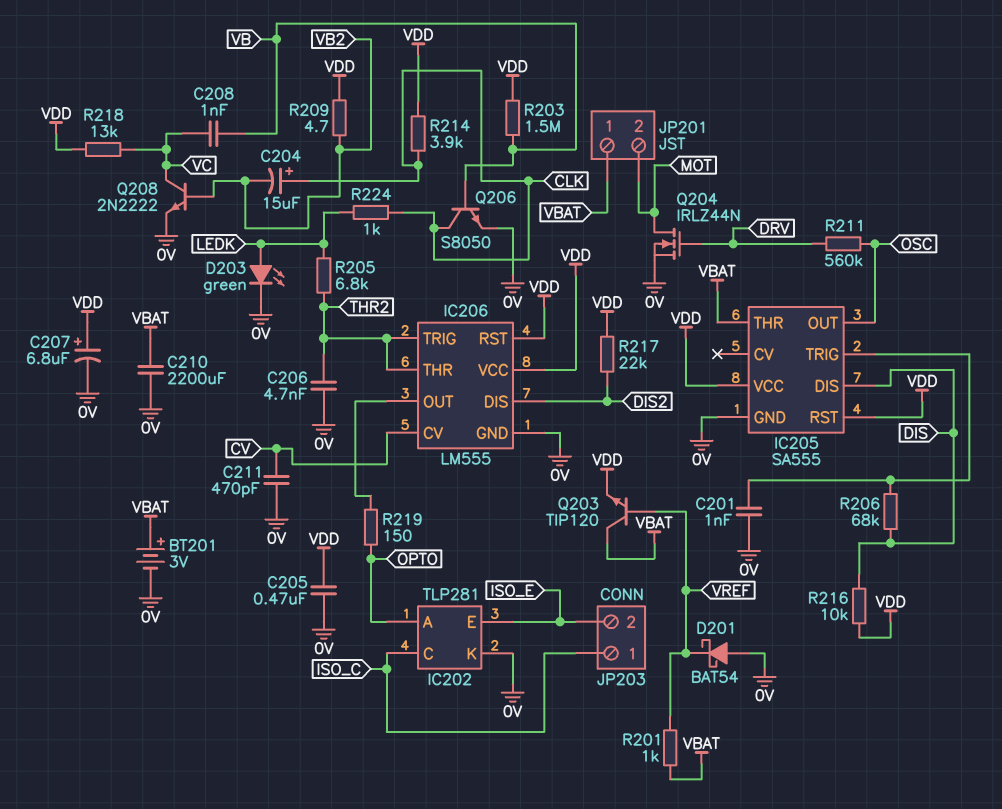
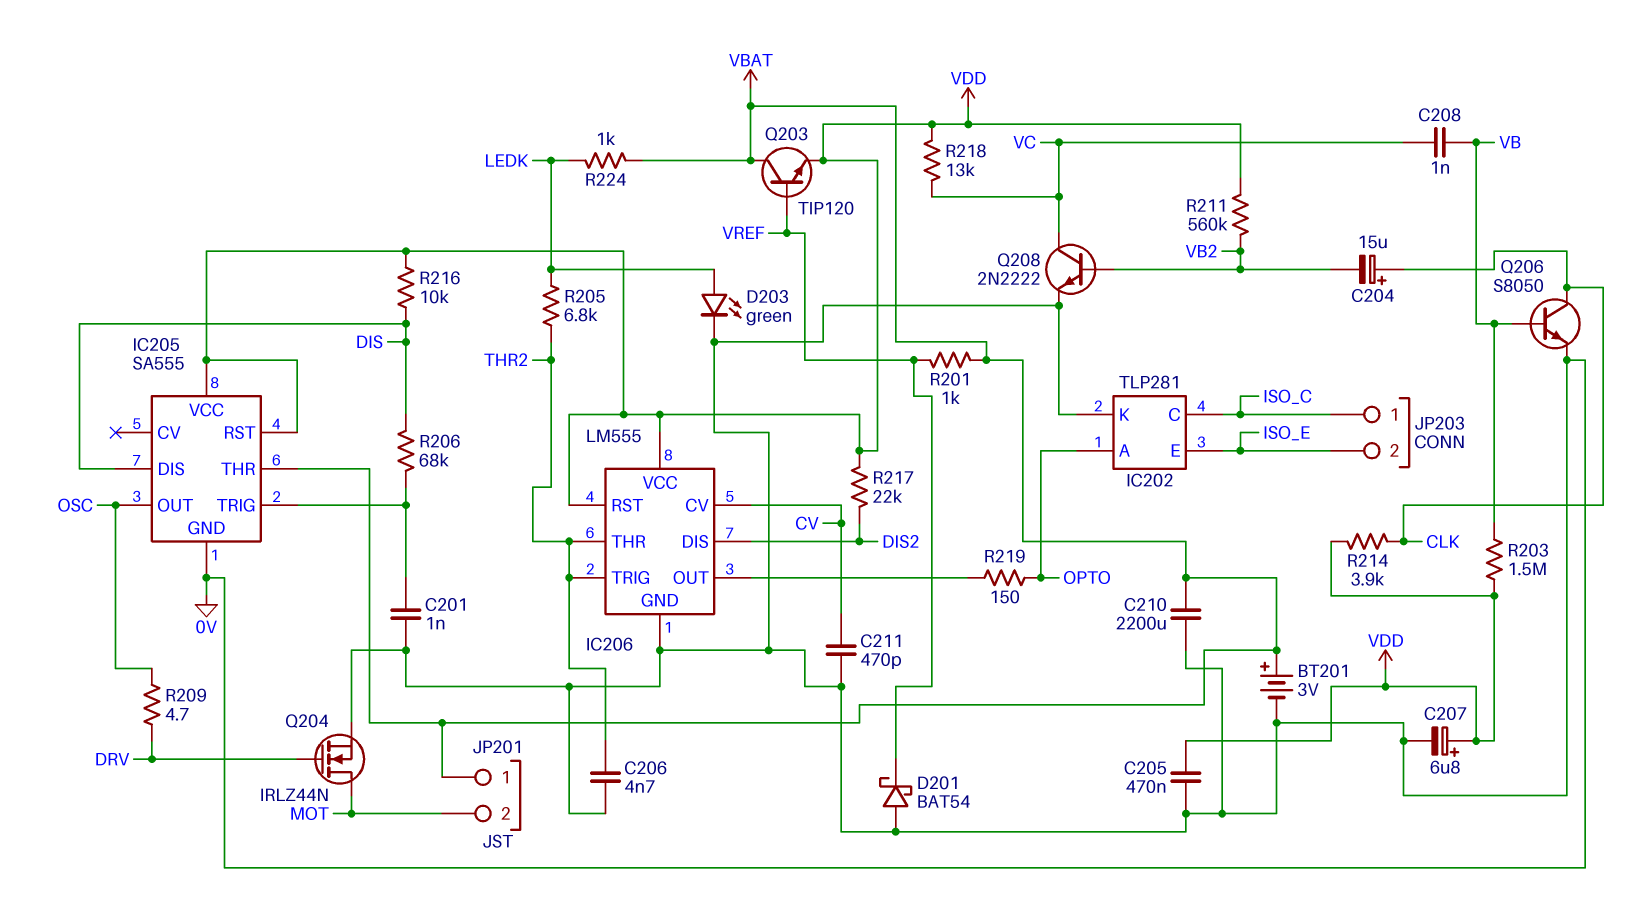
R209: 4.7 (VB2, VDD) -> 4.7 (DRV, OSC)
R211: 560k (DRV, OSC) -> 560k (VB2, VDD)
R224: 1k (CLK, LEDK) -> 1k (LEDK, VBAT)

